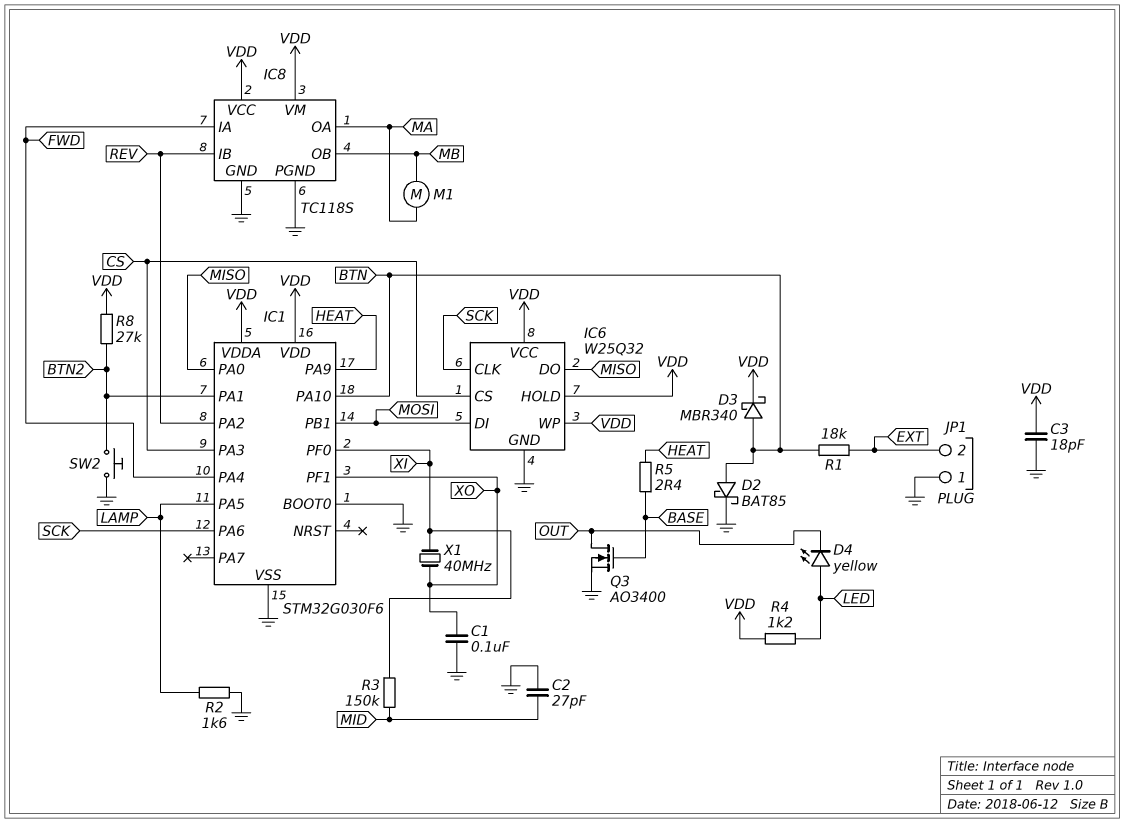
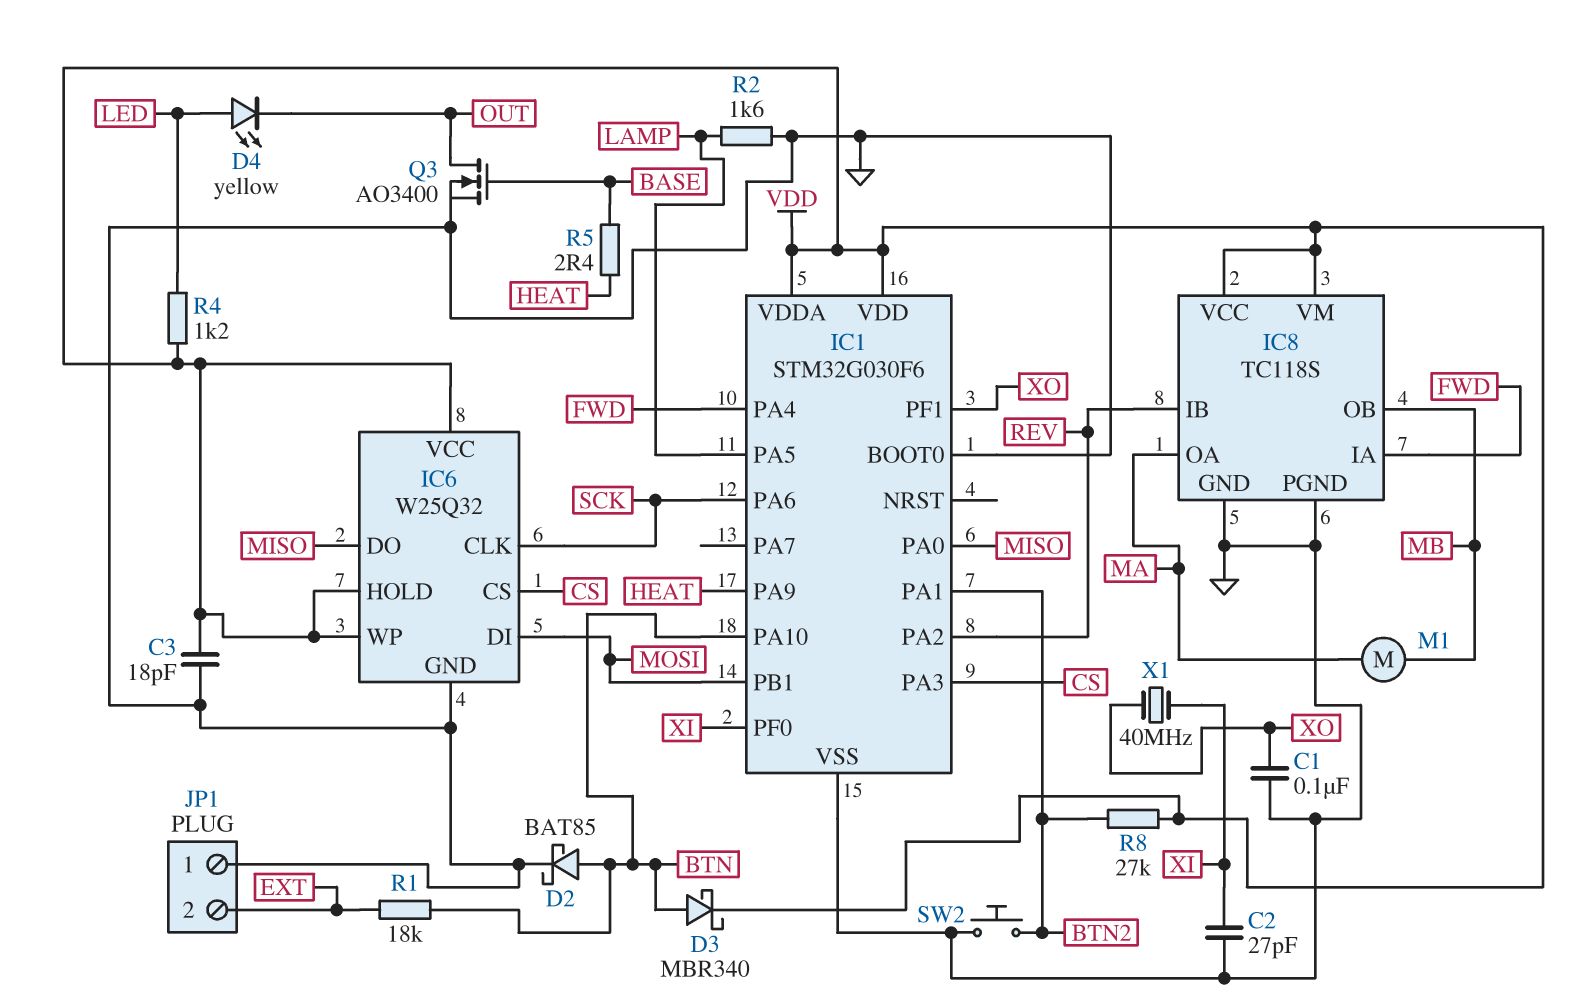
C2: 27pF (GND, MID) -> 27pF (GND, XI)
R3: 150k (MID, XI) -> none

